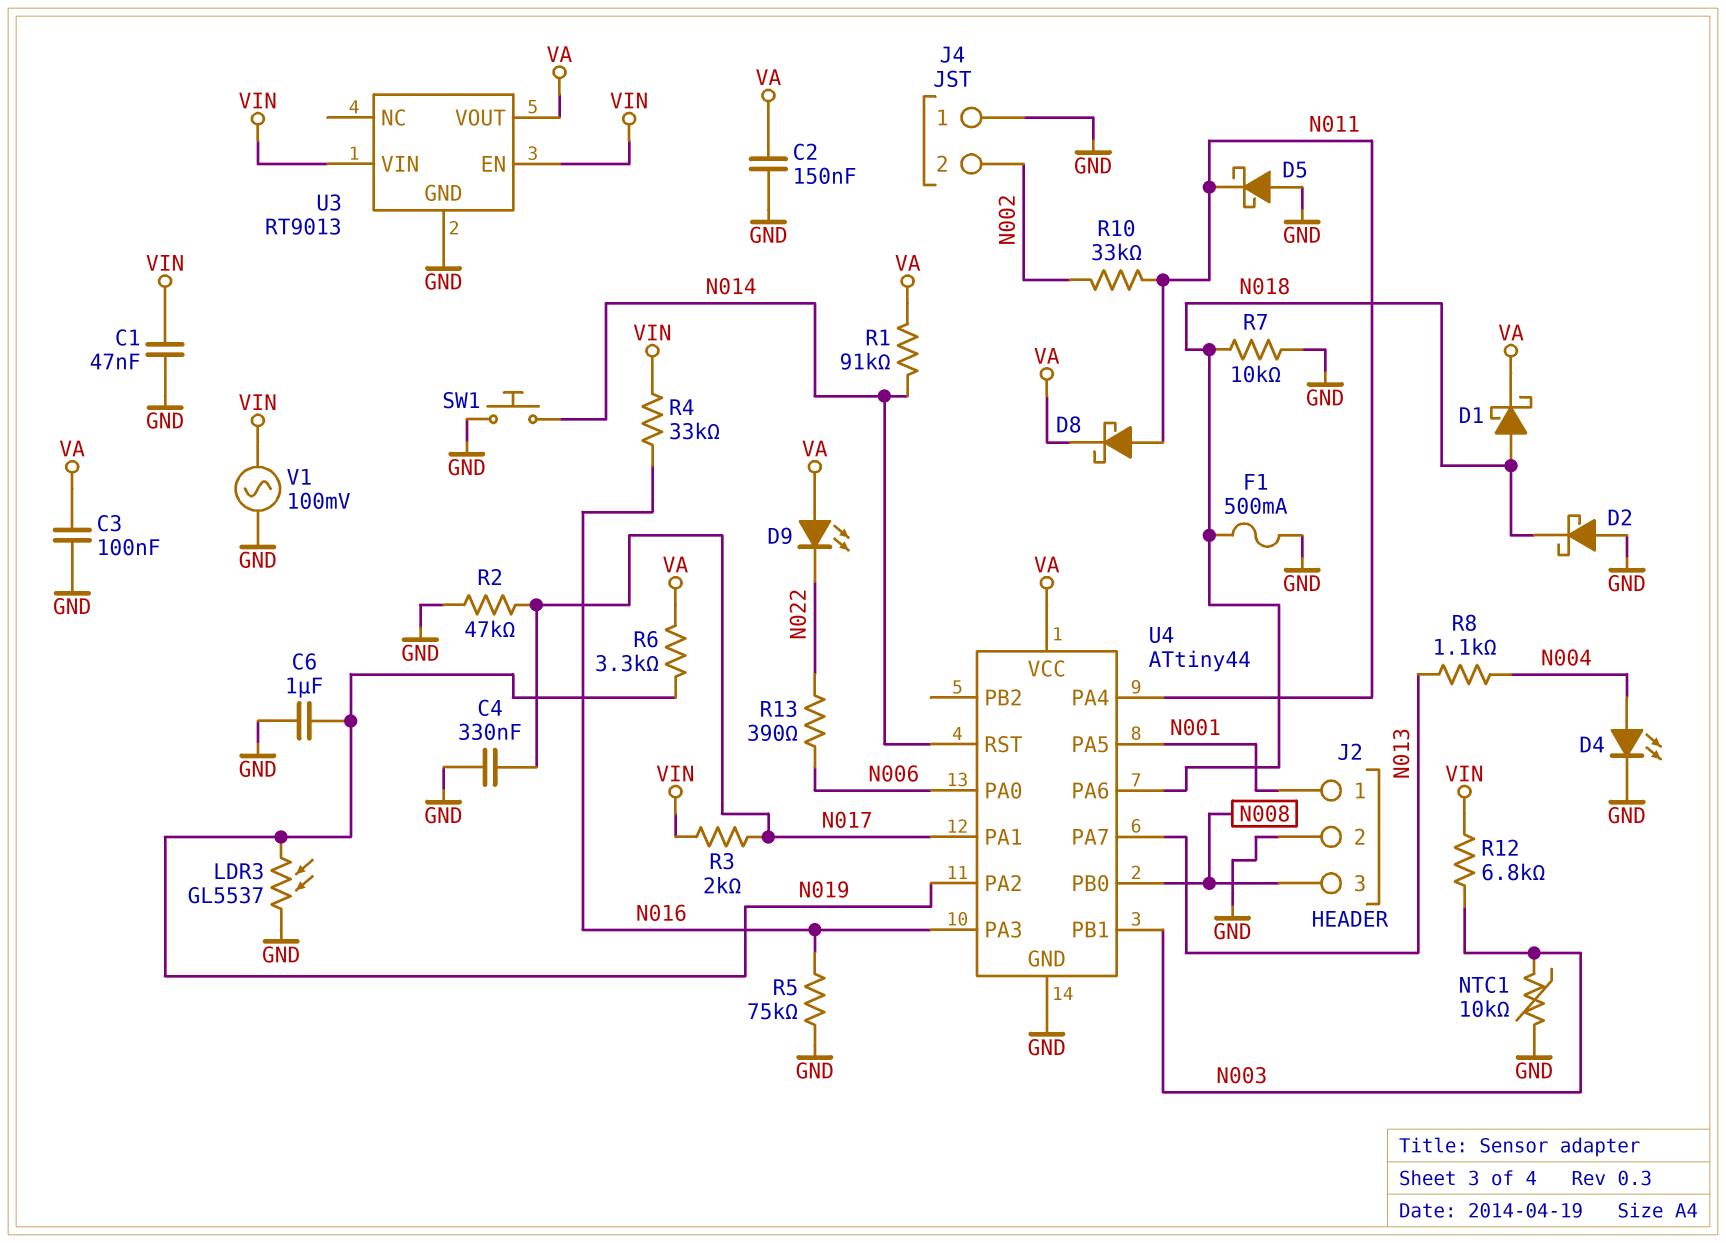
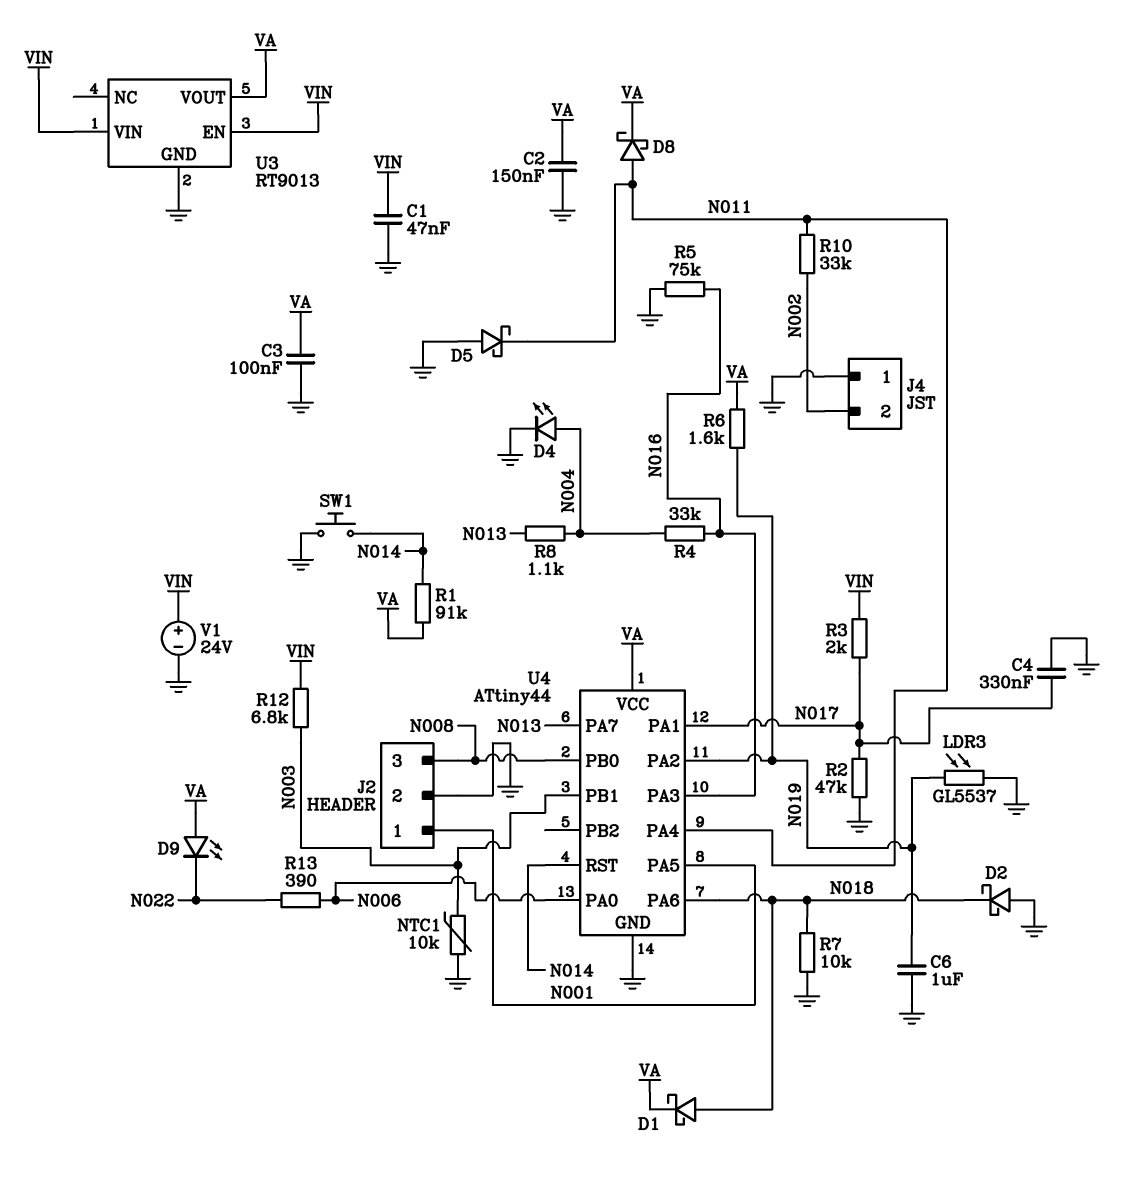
F1: 500mA (GND, N018) -> none
R4: 33k (N016, VIN) -> 33k (N004, N016)
R6: 3.3k (N019, VA) -> 1.6k (N019, VA)
V1: AC 100mV (GND, VIN) -> 24V (plus VIN, minus GND)

